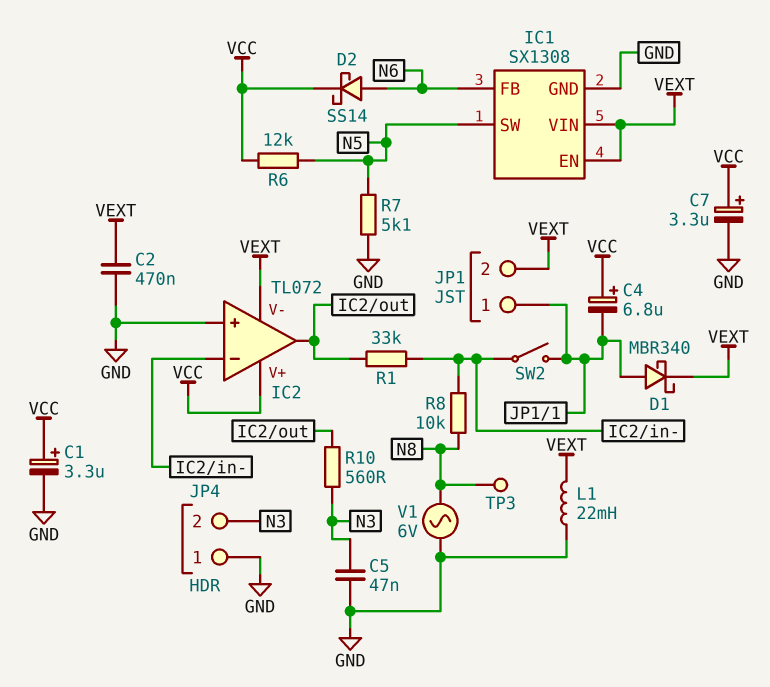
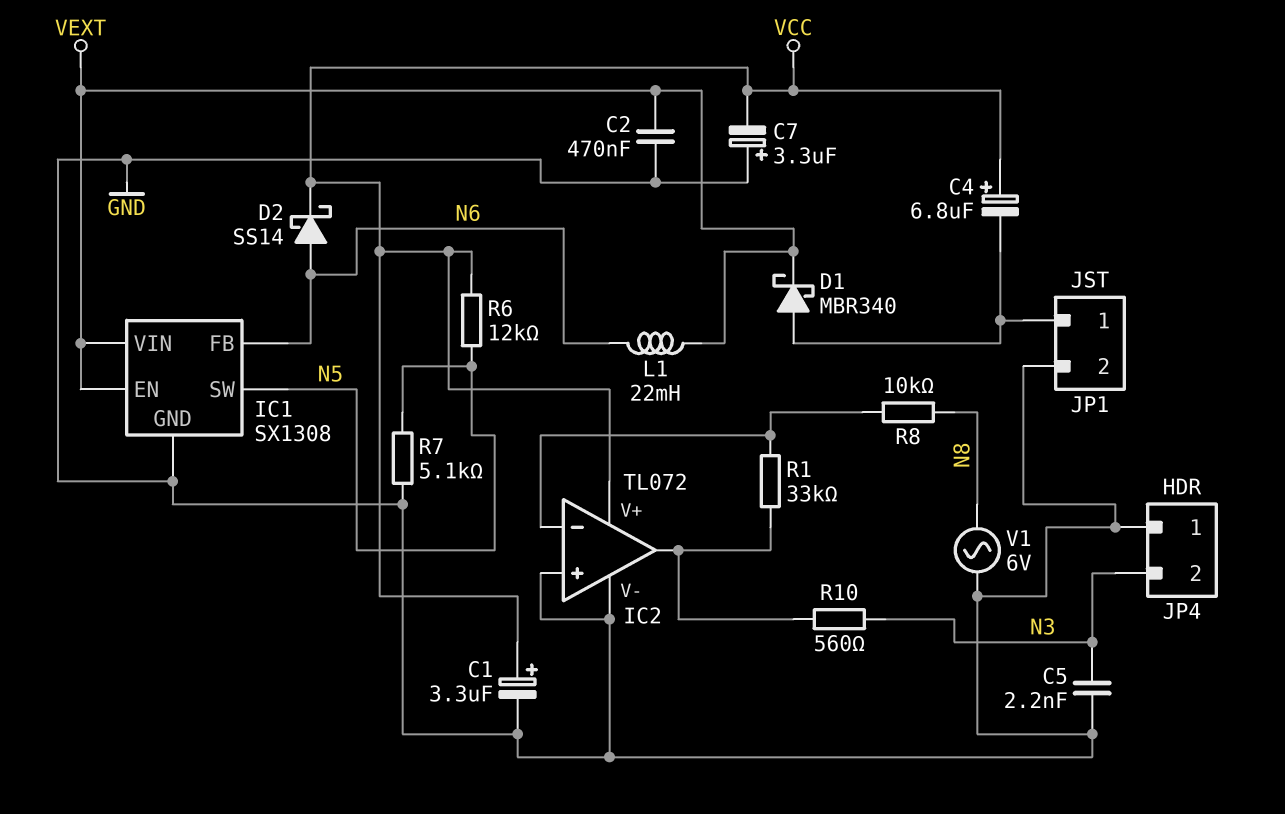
C5: 47nF (GND, N3) -> 2.2nF (GND, N3)
C7: 3.3uF (plus VCC, minus GND) -> 3.3uF (plus GND, minus VCC)
IC2 pin V-: VEXT -> GND
JP1 pin 2: VEXT -> GND
L1: 22mH (GND, VEXT) -> 22mH (N6, VEXT)
SW2: switch (IC2/in-, JP1/1) -> none
TP3: test point (N8) -> none

